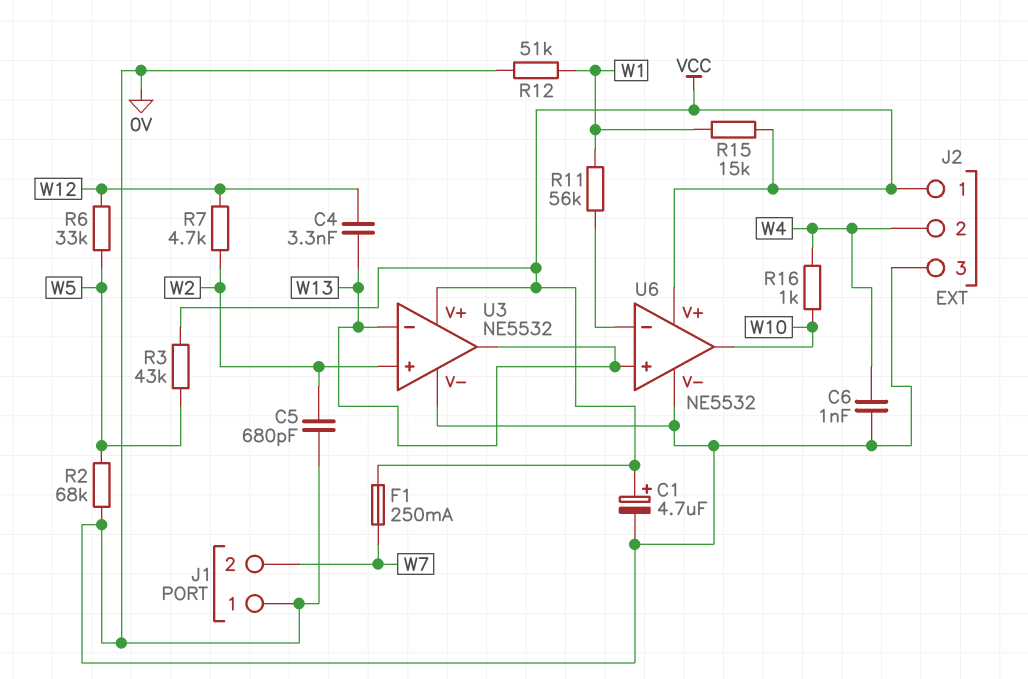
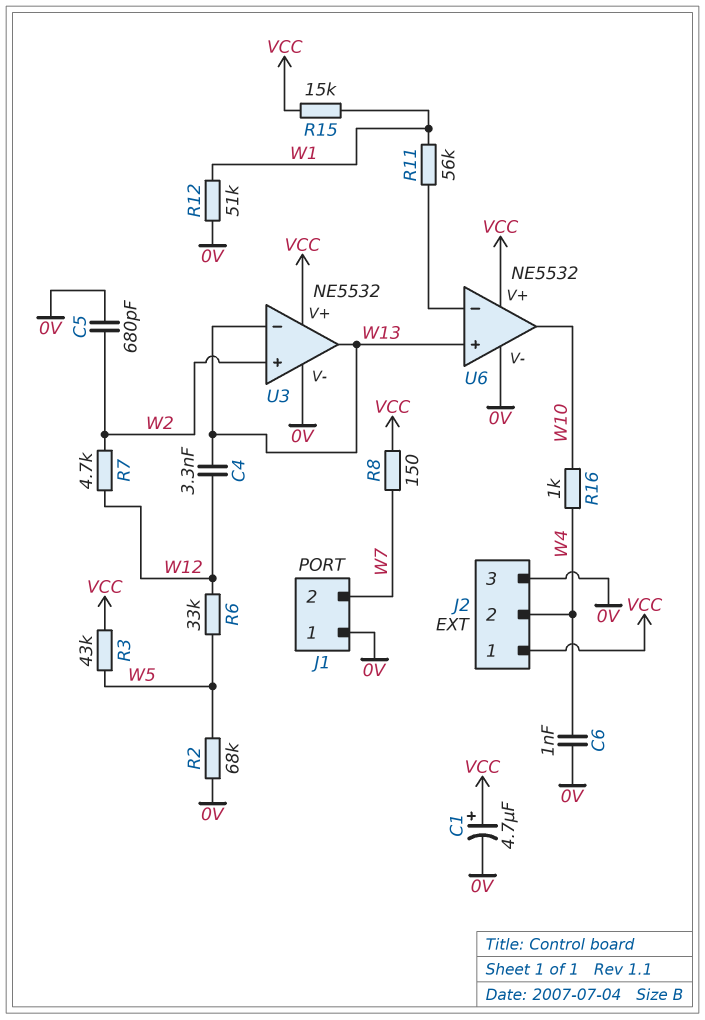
F1: 250mA (VCC, W7) -> none
R8: none -> 150 (VCC, W7)

